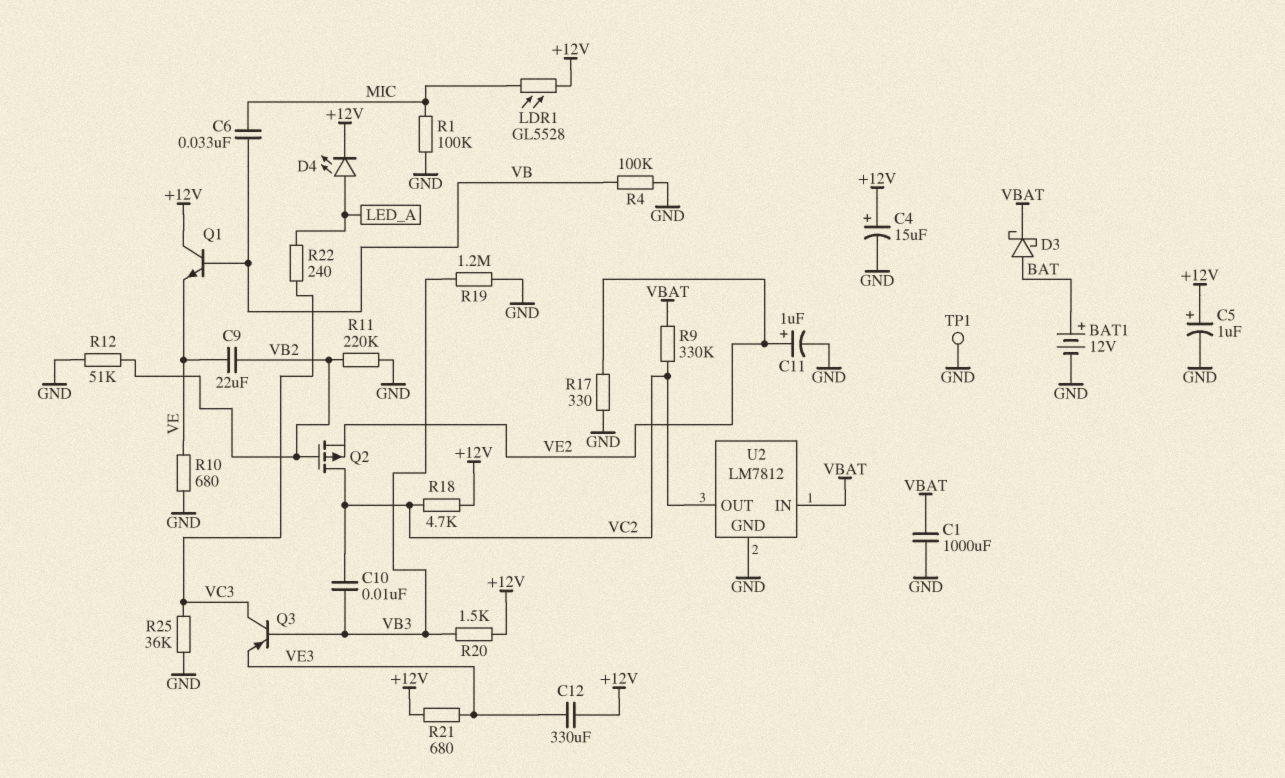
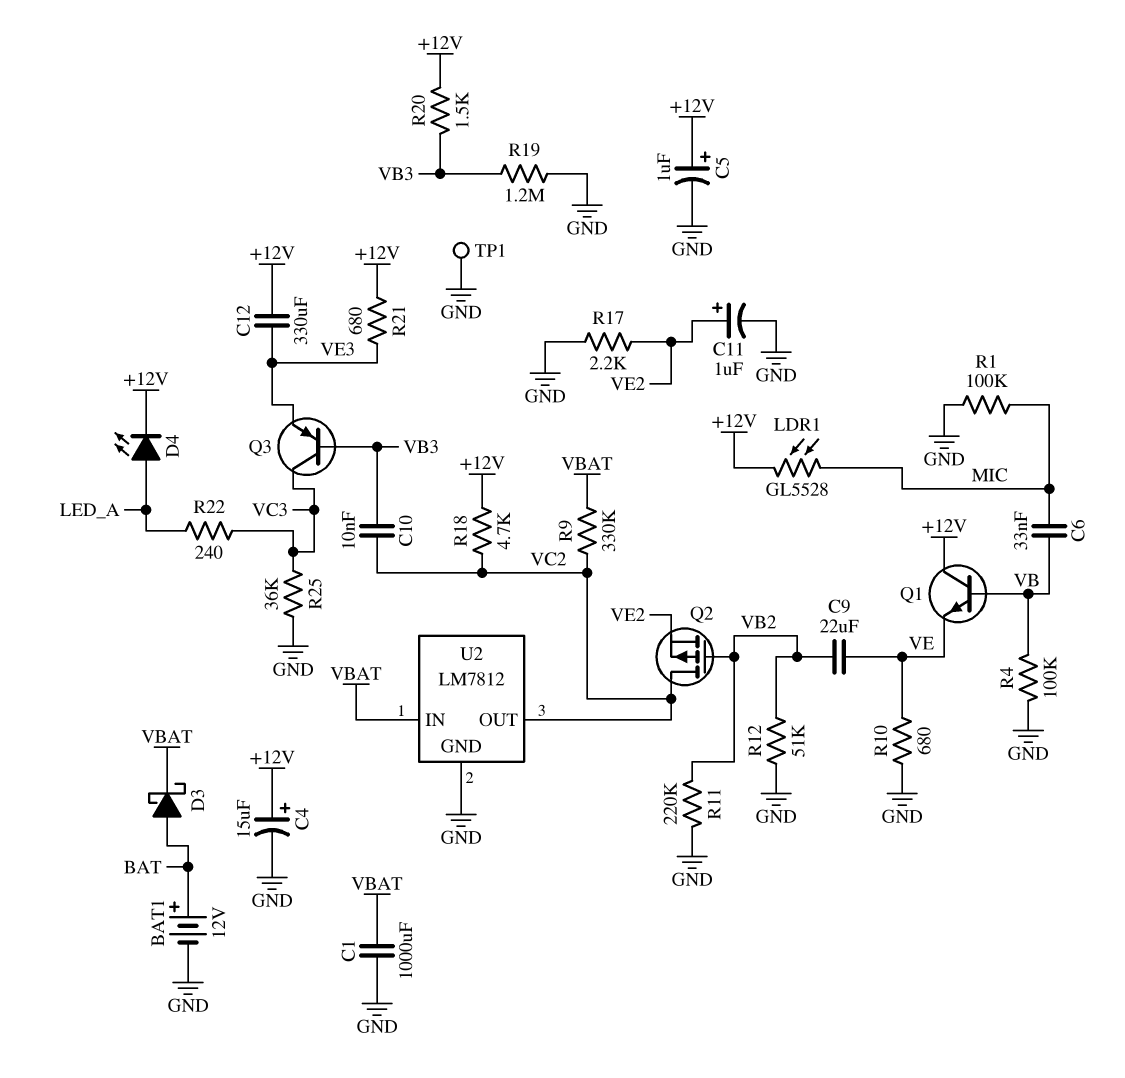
R17: 330 (GND, VE2) -> 2.2k (GND, VE2)

